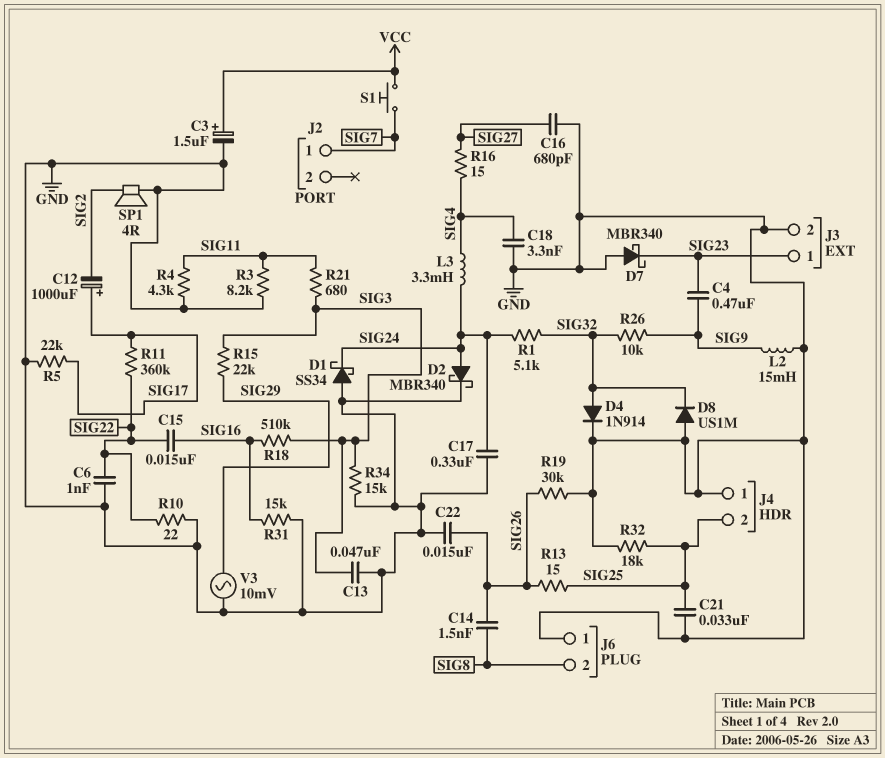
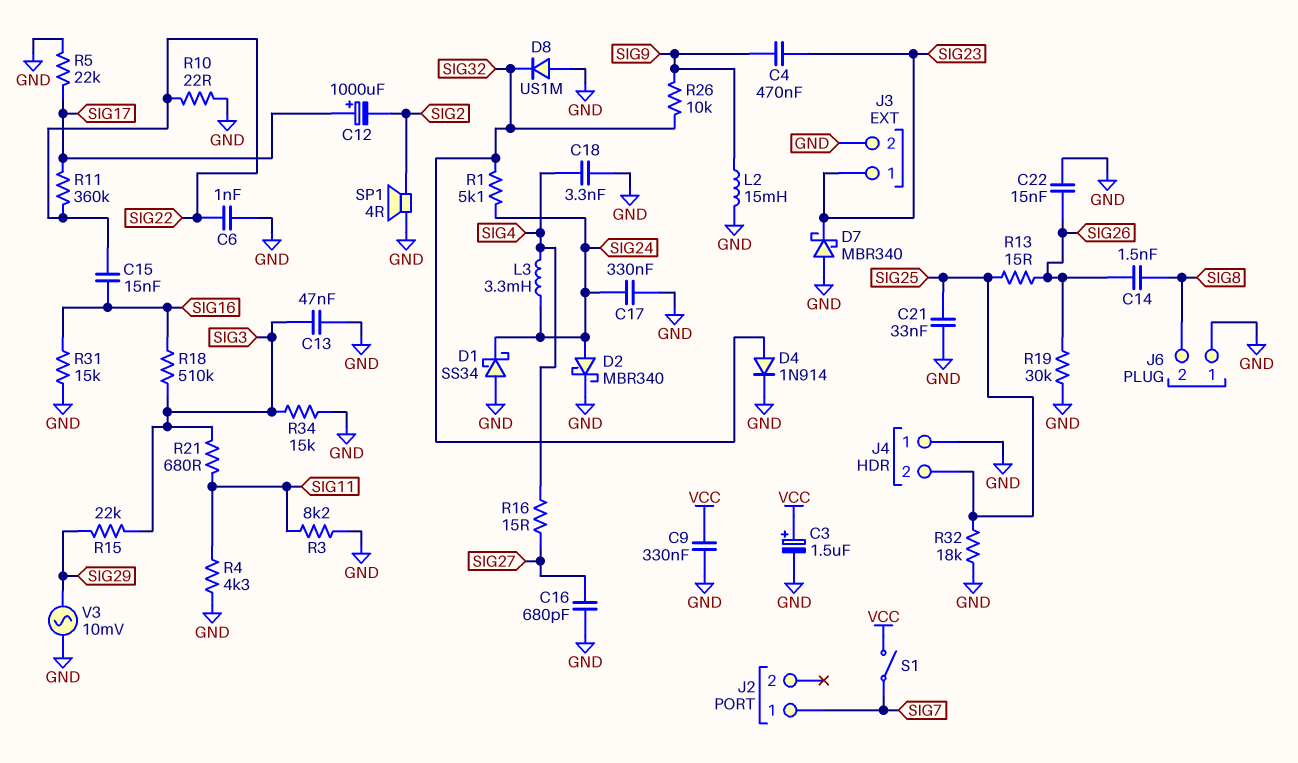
C9: none -> 330nF (GND, VCC)
S1: button (SIG7, VCC) -> switch (SIG7, VCC)

